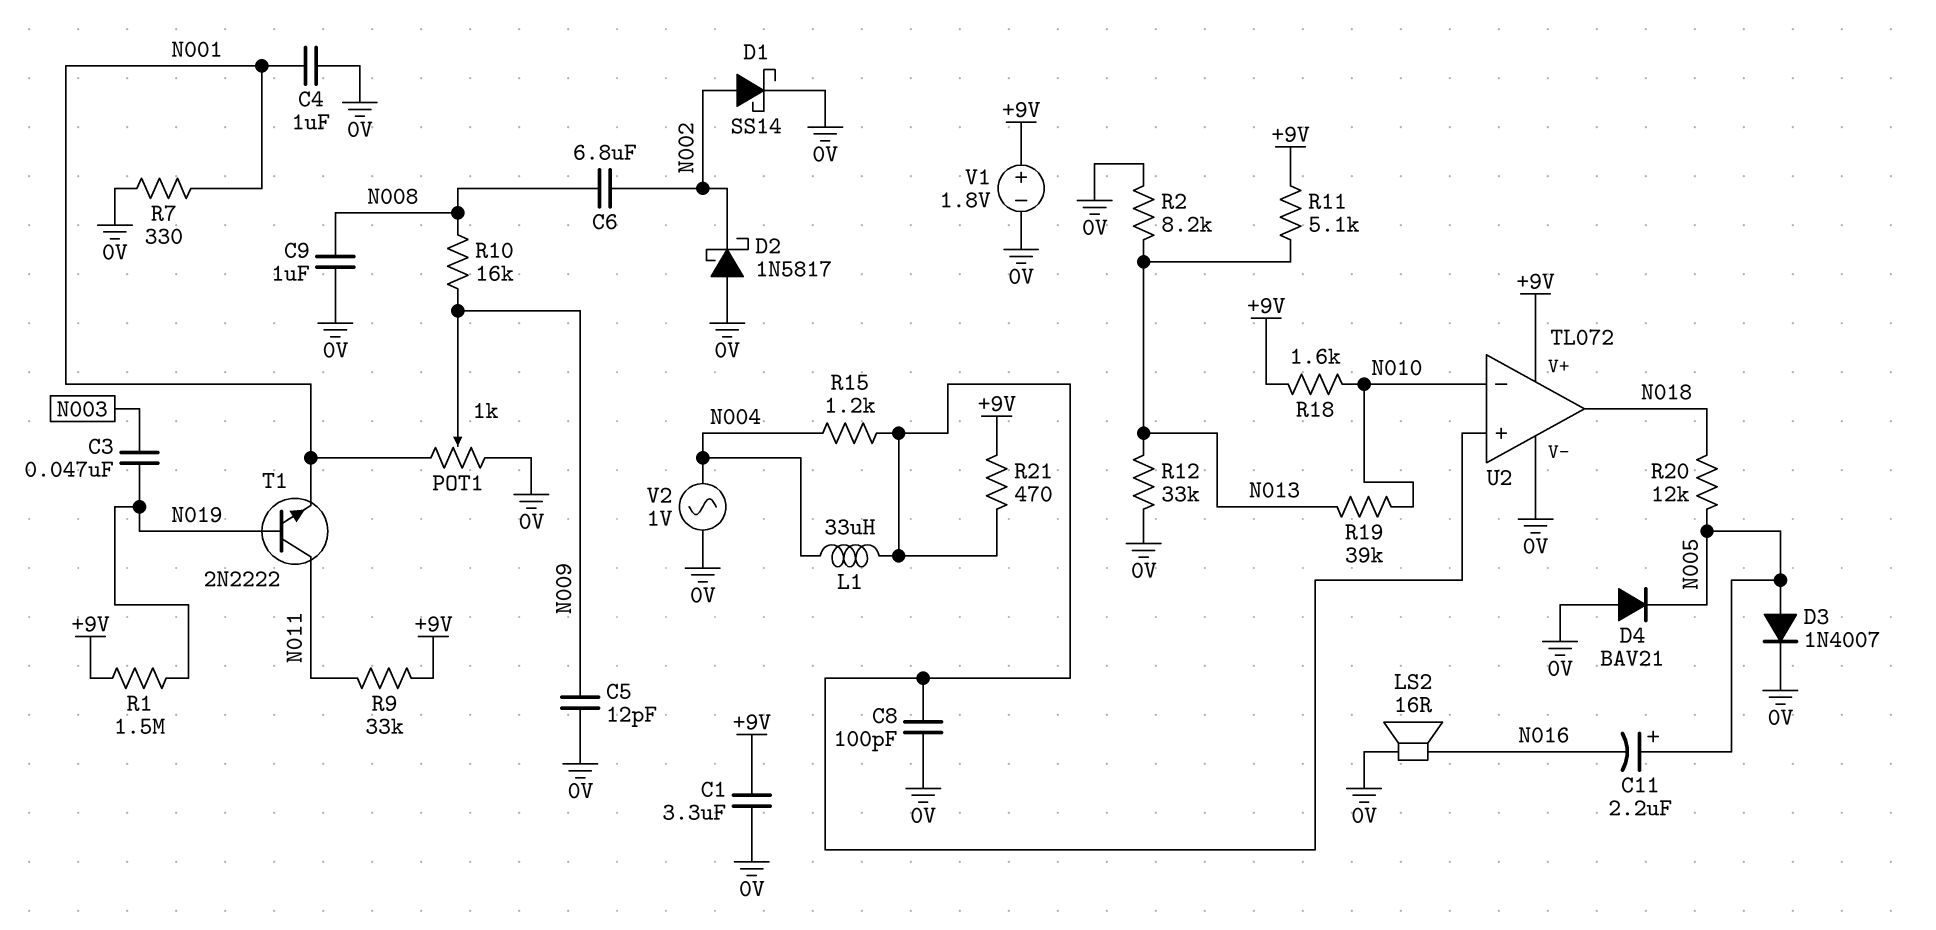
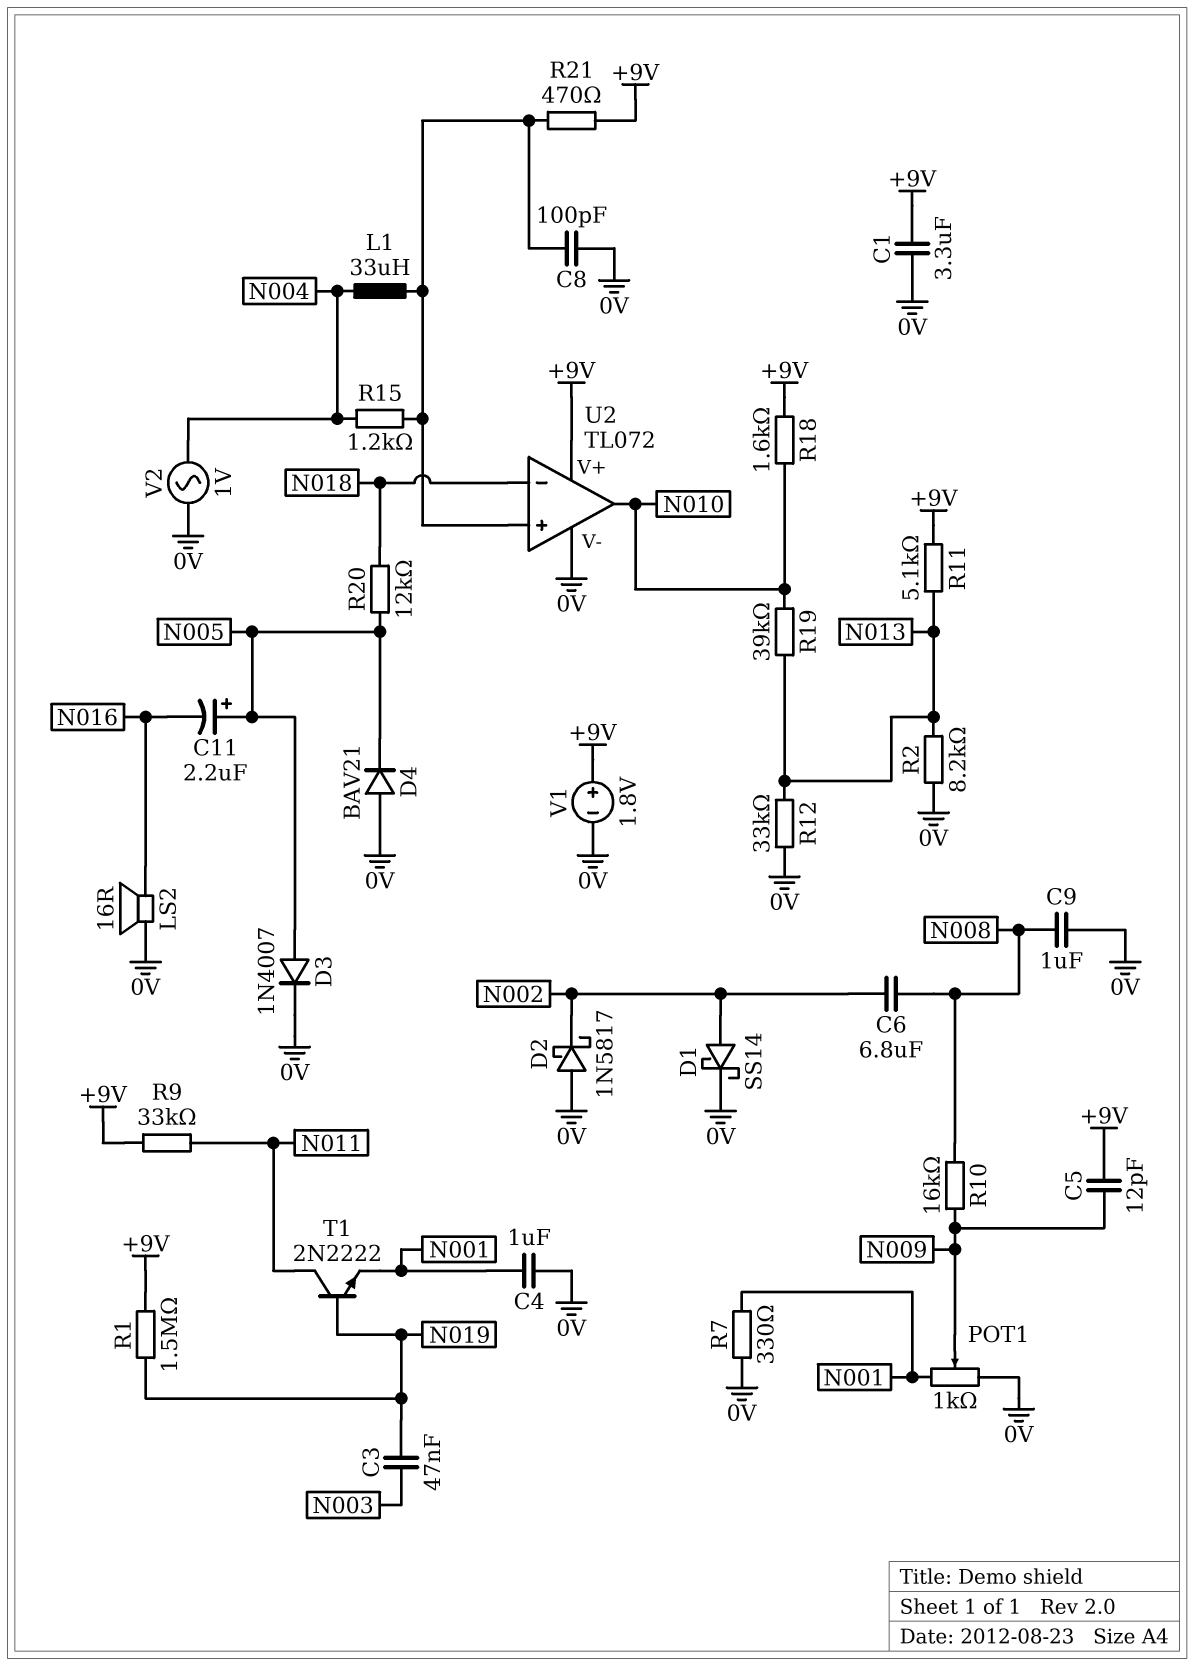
C5: 12pF (0V, N009) -> 12pF (+9V, N009)
U2 pin in-: N010 -> N018
U2 pin out: N018 -> N010

